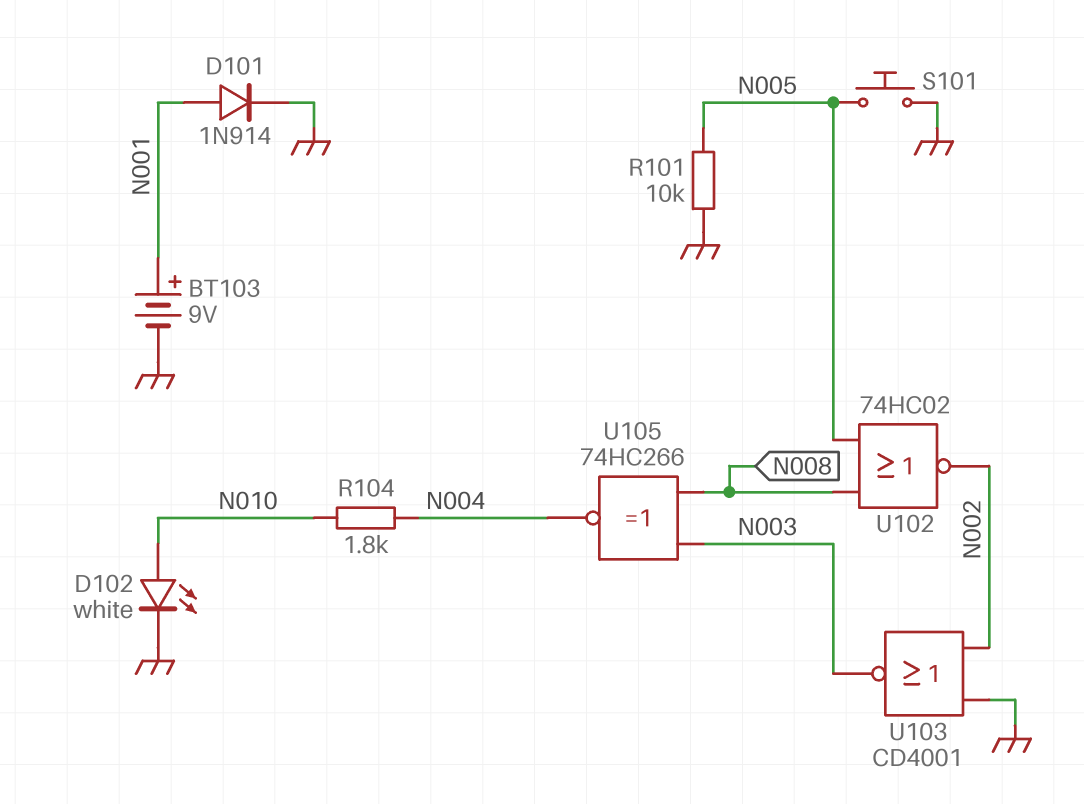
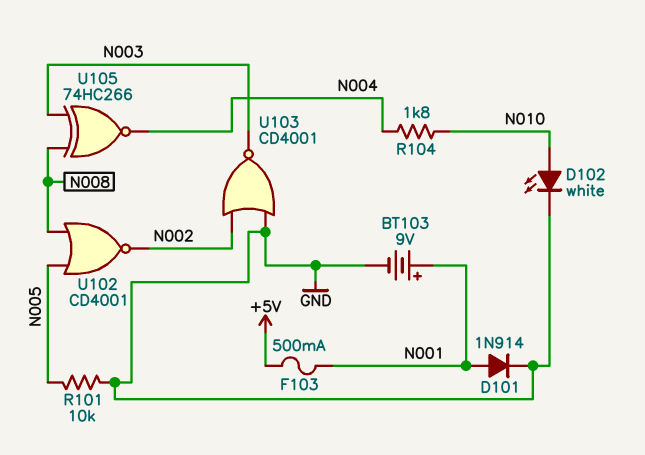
F103: none -> 500mA (+5V, N001)
S101: button (GND, N005) -> none
U102: NOR 74HC02 (in N005, in N008, out N002) -> NOR CD4001 (in N005, in N008, out N002)

